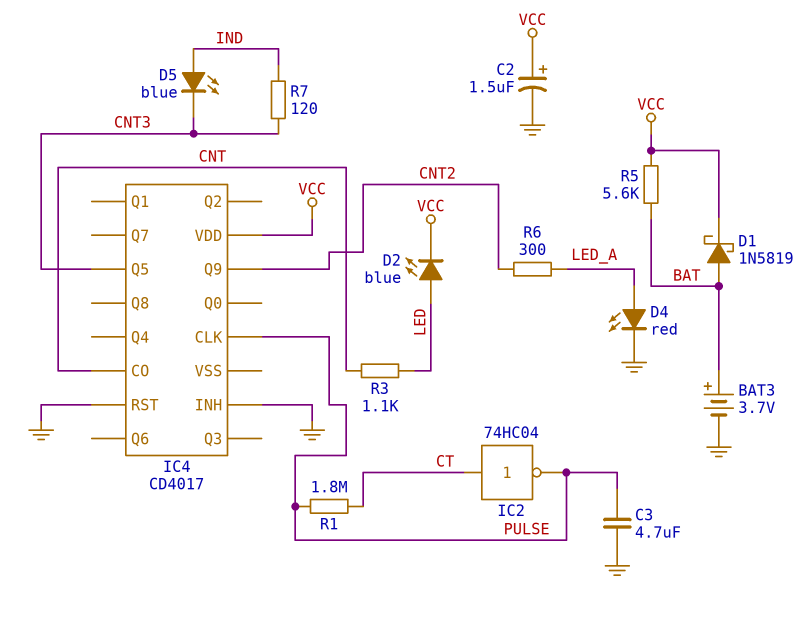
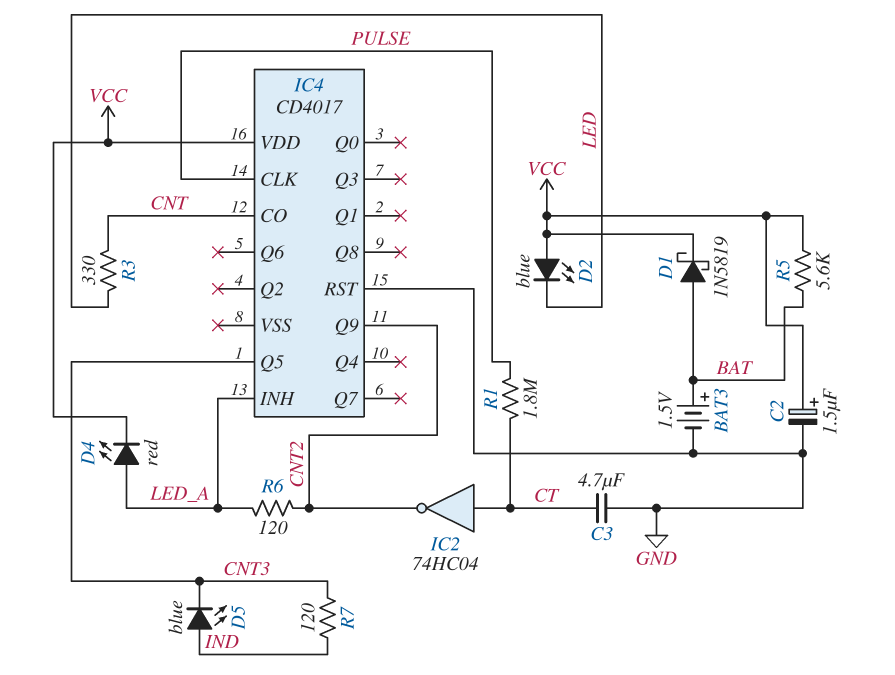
BAT3: 3.7V (plus BAT, minus GND) -> 1.5V (plus BAT, minus GND)
C3: 4.7uF (GND, PULSE) -> 4.7uF (CT, GND)
D2: LED blue (A LED, K VCC) -> LED blue (A VCC, K LED)
D4: LED red (A LED_A, K GND) -> LED red (A LED_A, K VCC)
IC2: NOT 74HC04 (in CT, out PULSE) -> NOT 74HC04 (in CT, out CNT2)
IC4 pin INH: GND -> LED_A
R3: 1.1k (CNT, LED) -> 330 (CNT, LED)
R6: 300 (CNT2, LED_A) -> 120 (CNT2, LED_A)

